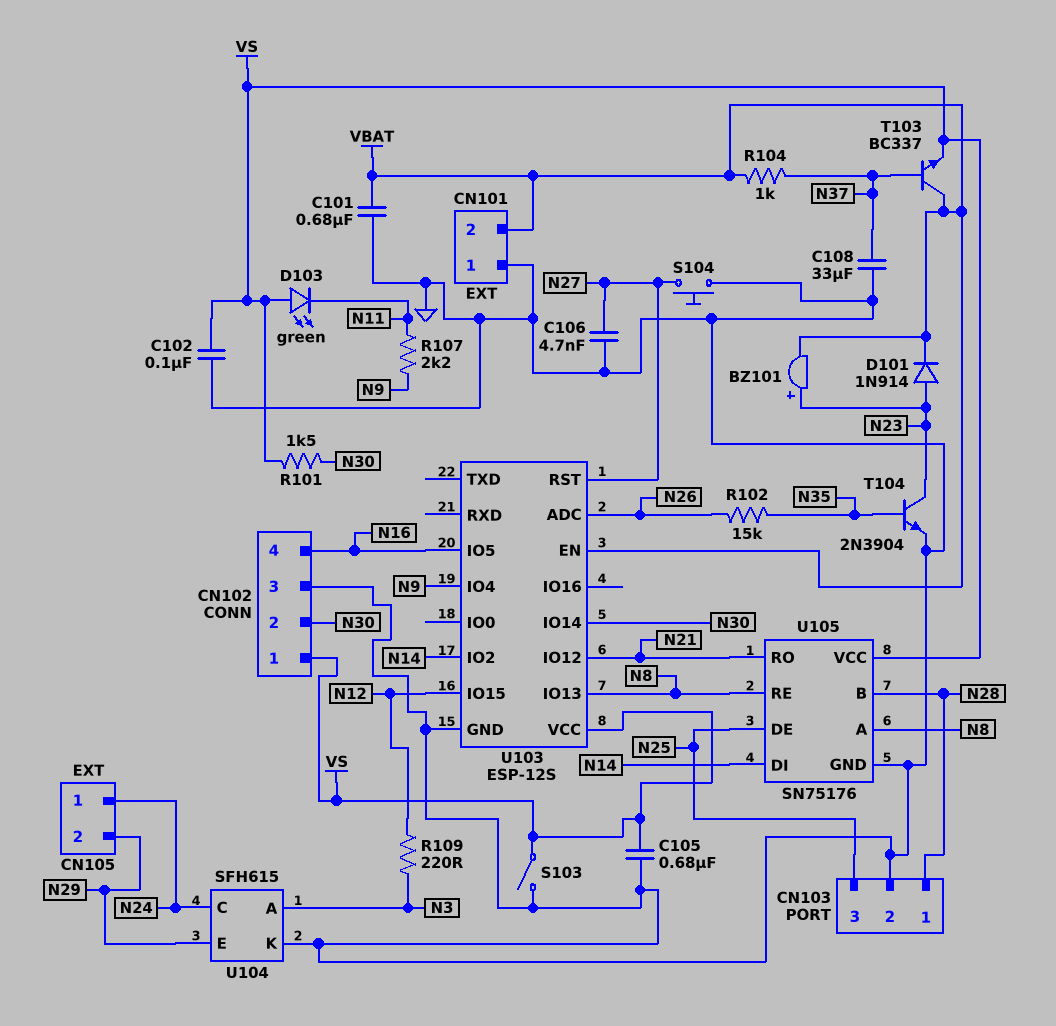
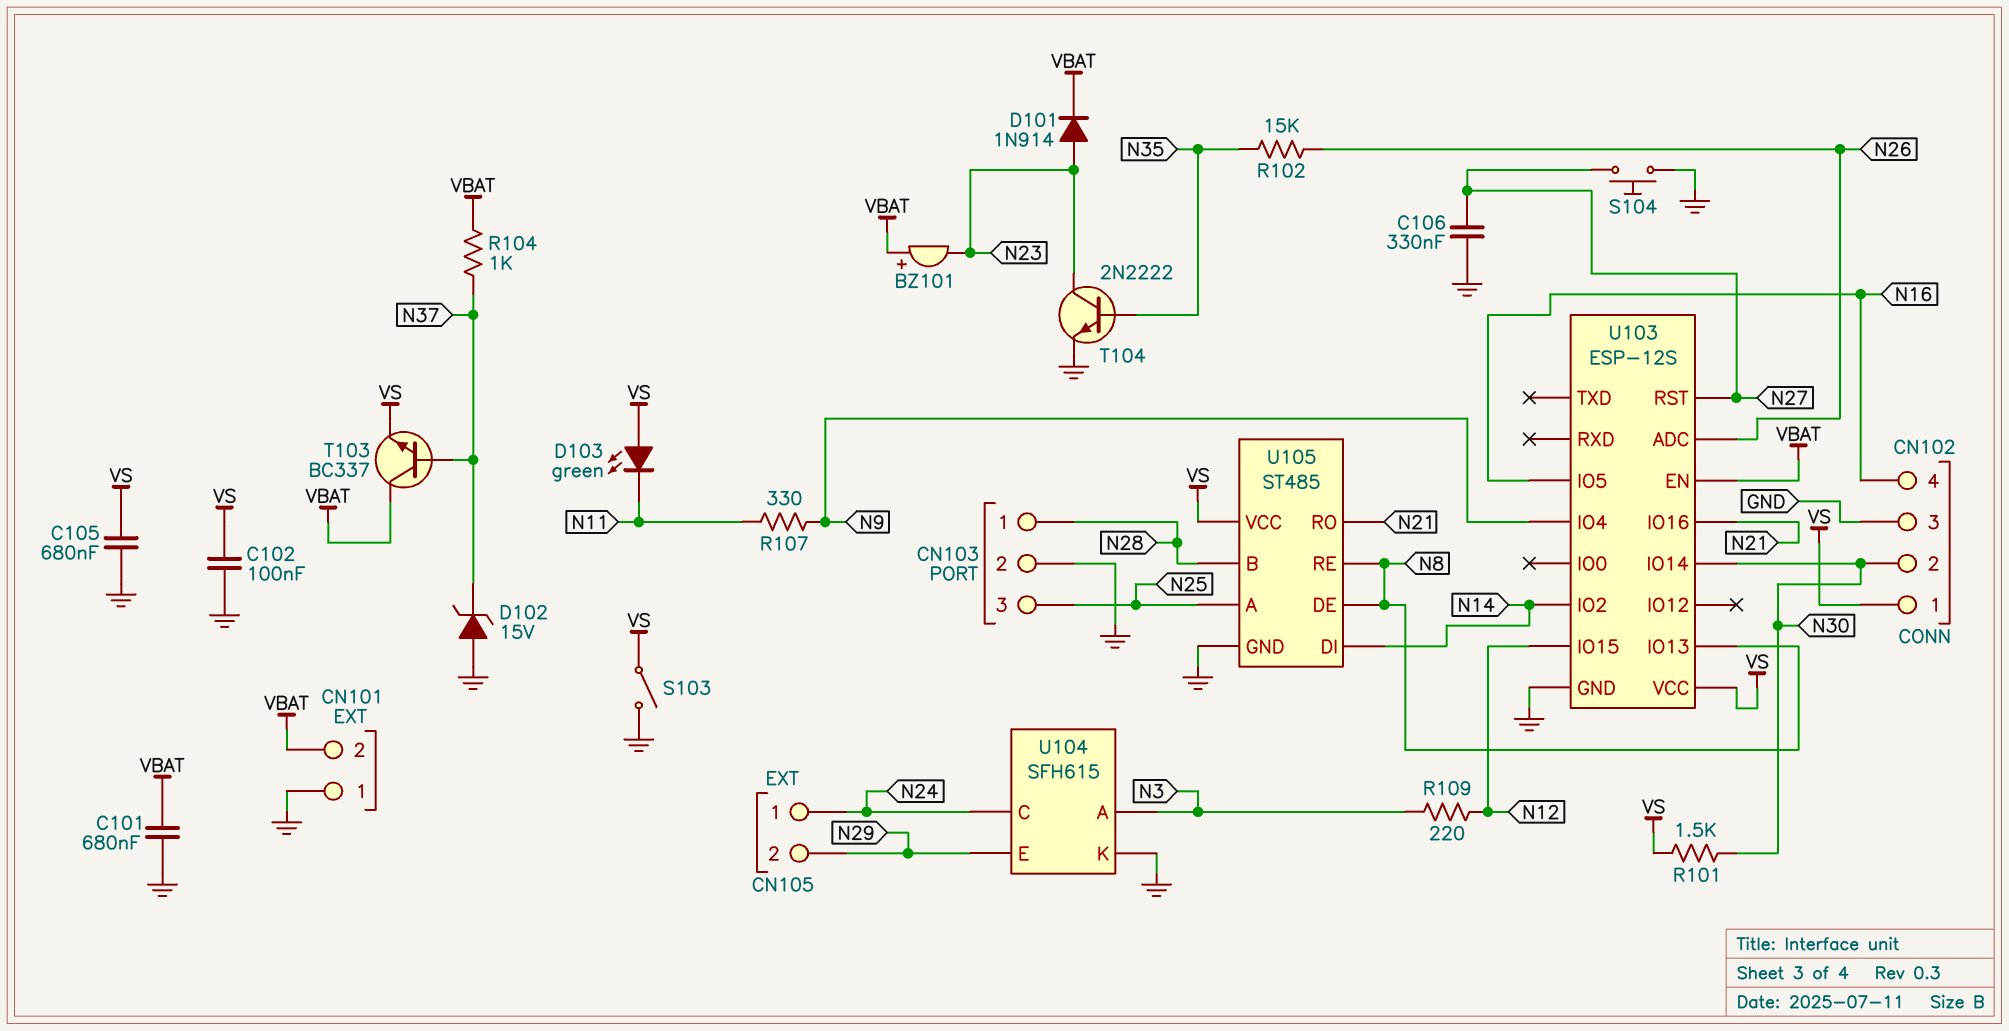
BZ101: buzzer (plus N23, minus VBAT) -> buzzer (plus VBAT, minus N23)
C106: 4.7nF (GND, N27) -> 330nF (GND, N27)
C108: 33uF (GND, N37) -> none
D102: none -> zener 15V (A GND, K N37)
R107: 2.2k (N9, N11) -> 330 (N9, N11)
T104: NPN 2N3904 (B N35, C N23, E GND) -> NPN 2N2222 (B N35, C N23, E GND)
U103 pin IO12: N21 -> none
U103 pin IO16: none -> N21
U105: SN75176 -> ST485
U105 pin A: N8 -> N25
U105 pin DE: N25 -> N8

